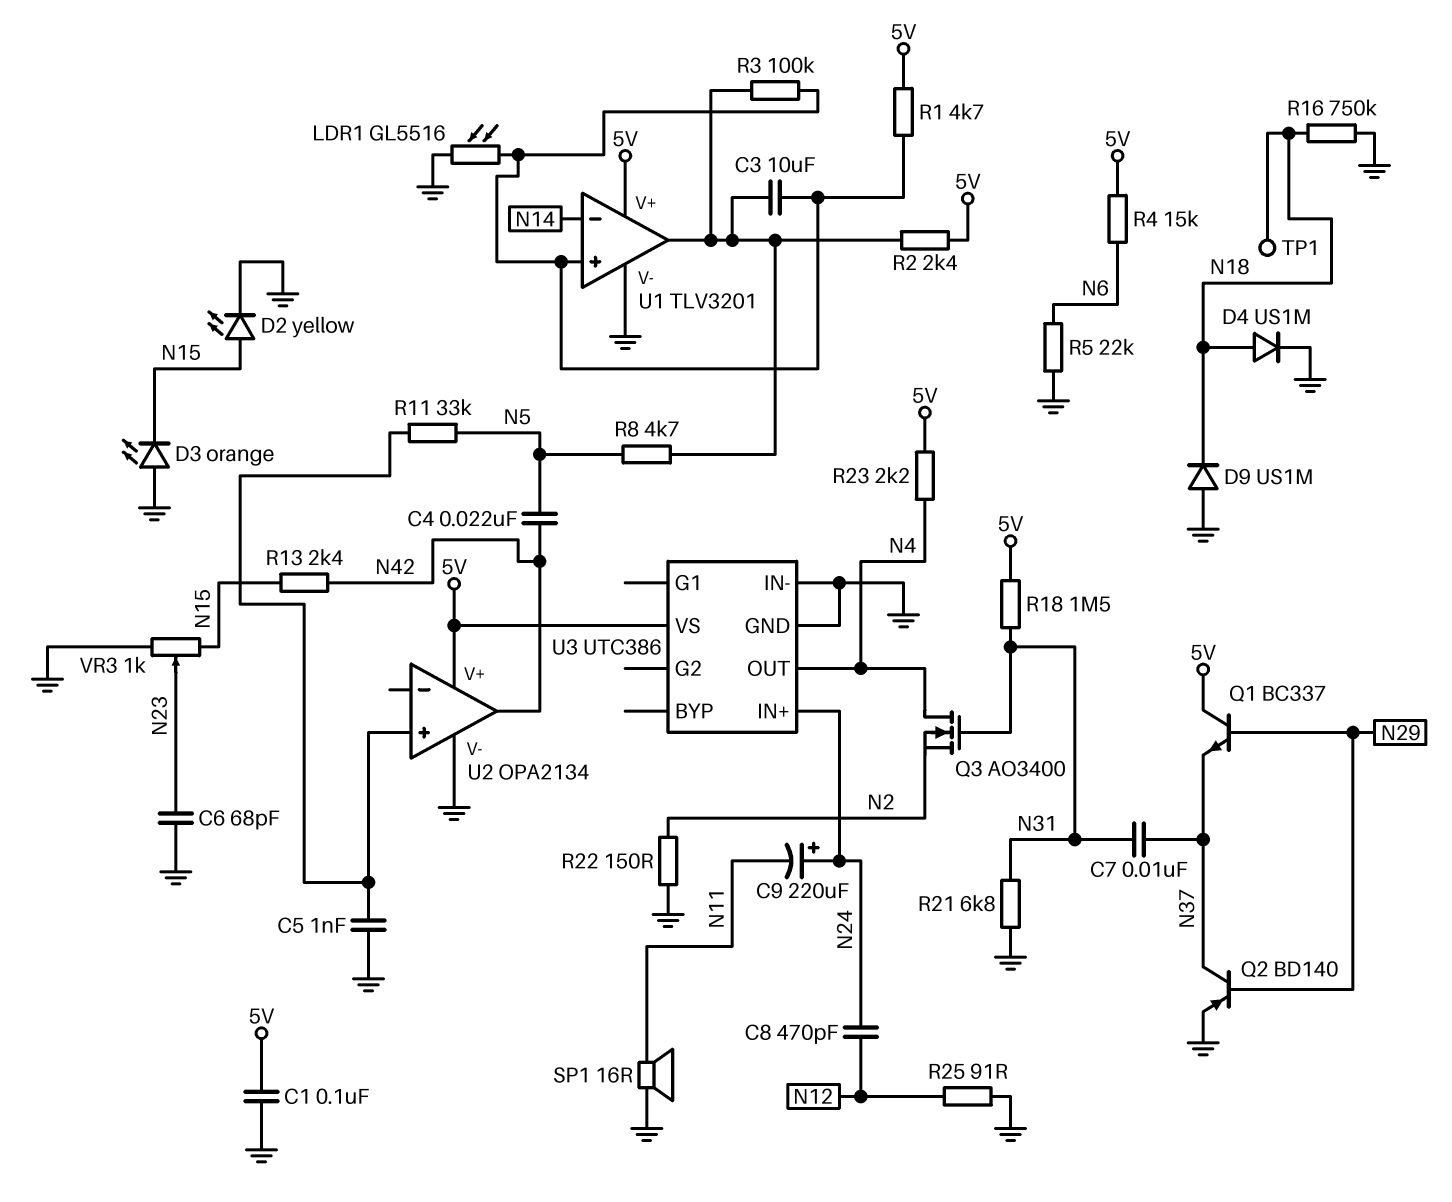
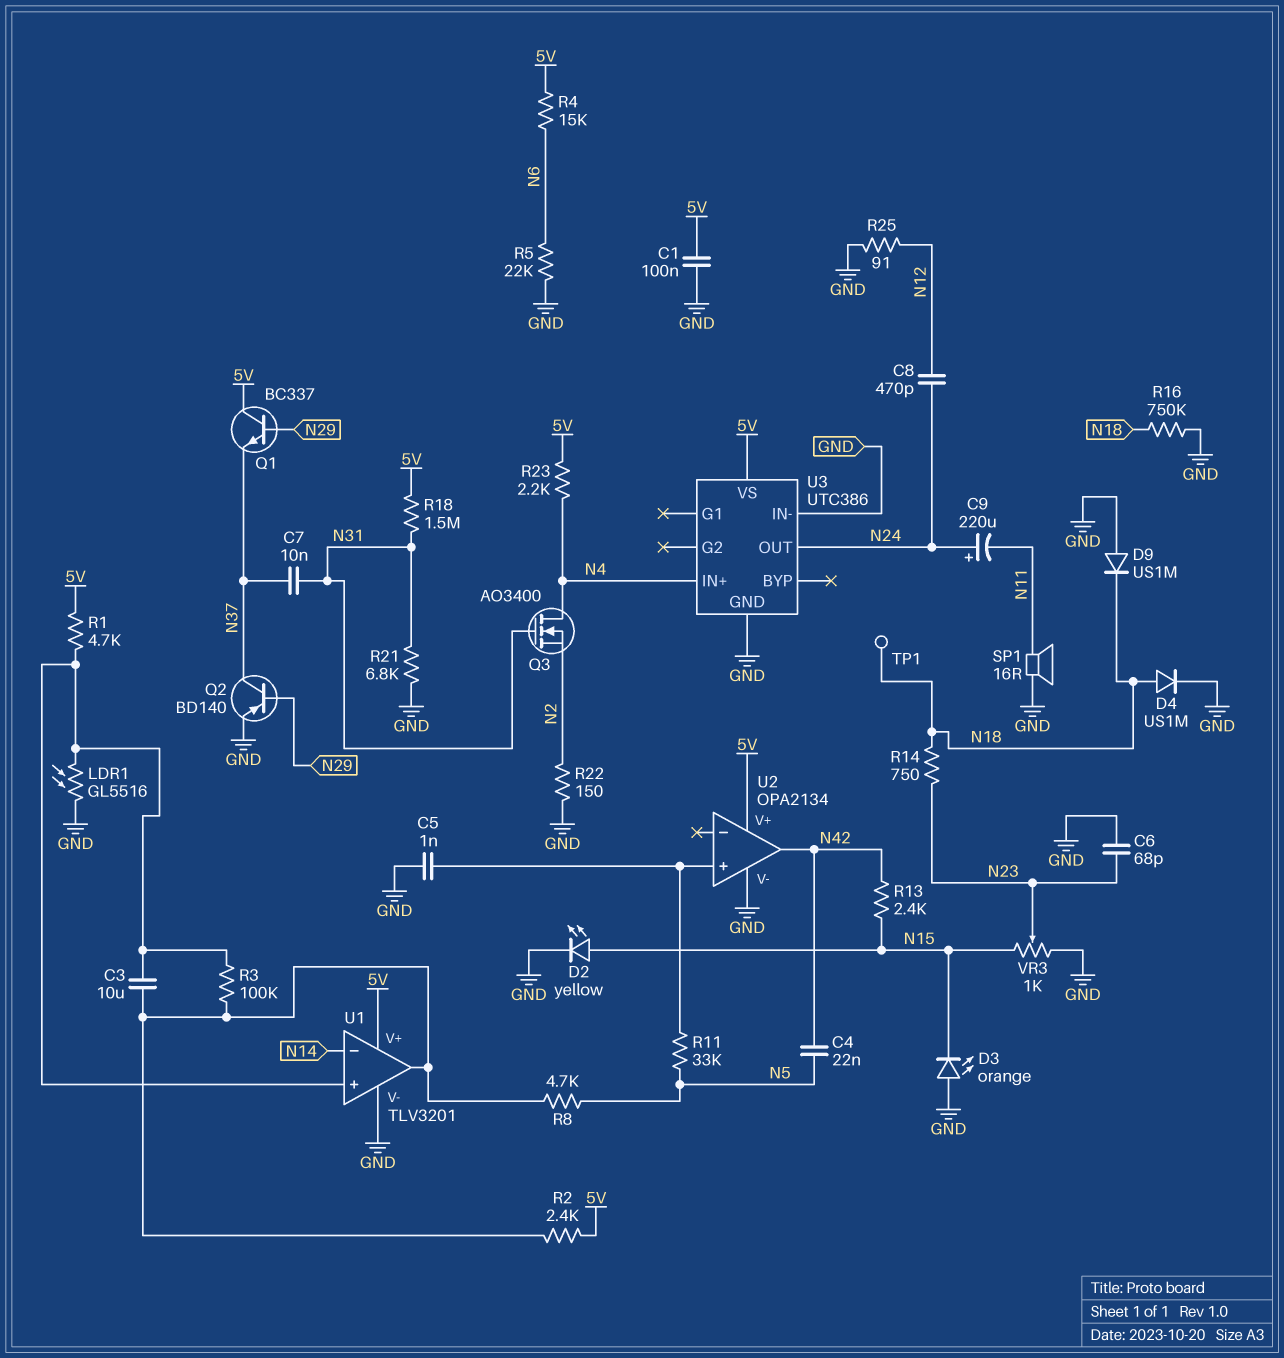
R14: none -> 750 (N18, N23)
U3 pin IN+: N24 -> N4
U3 pin OUT: N4 -> N24

